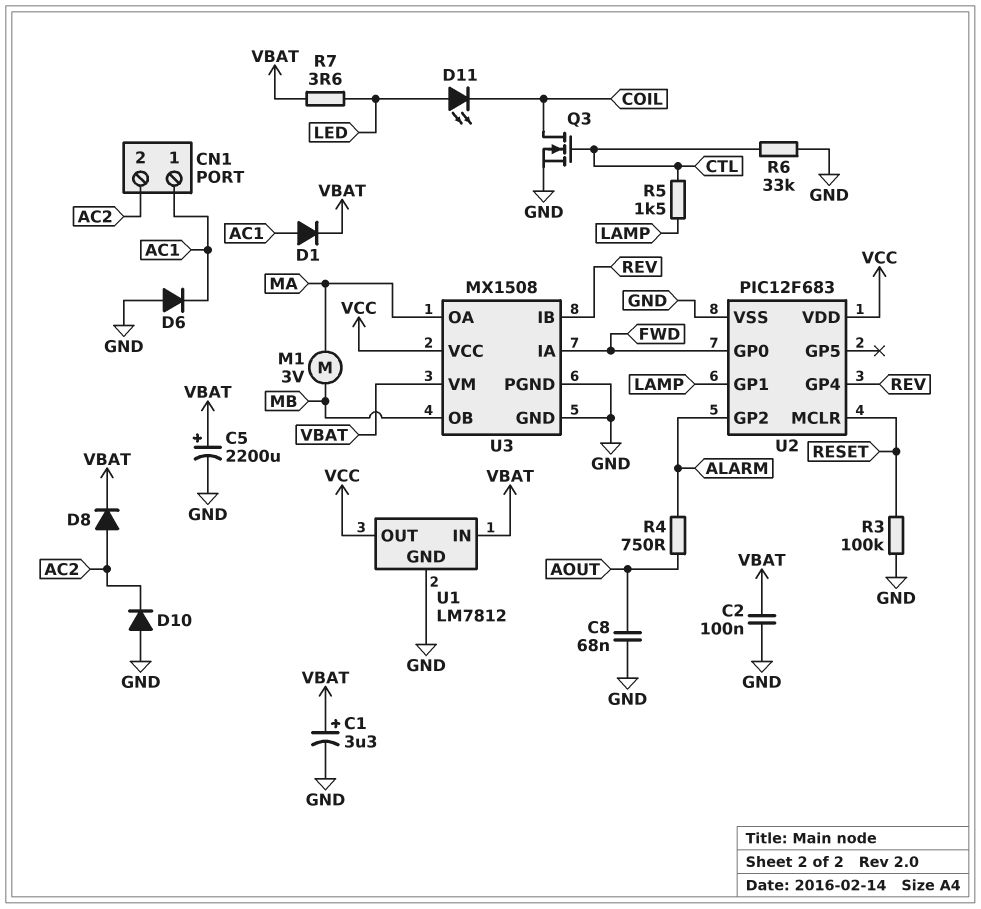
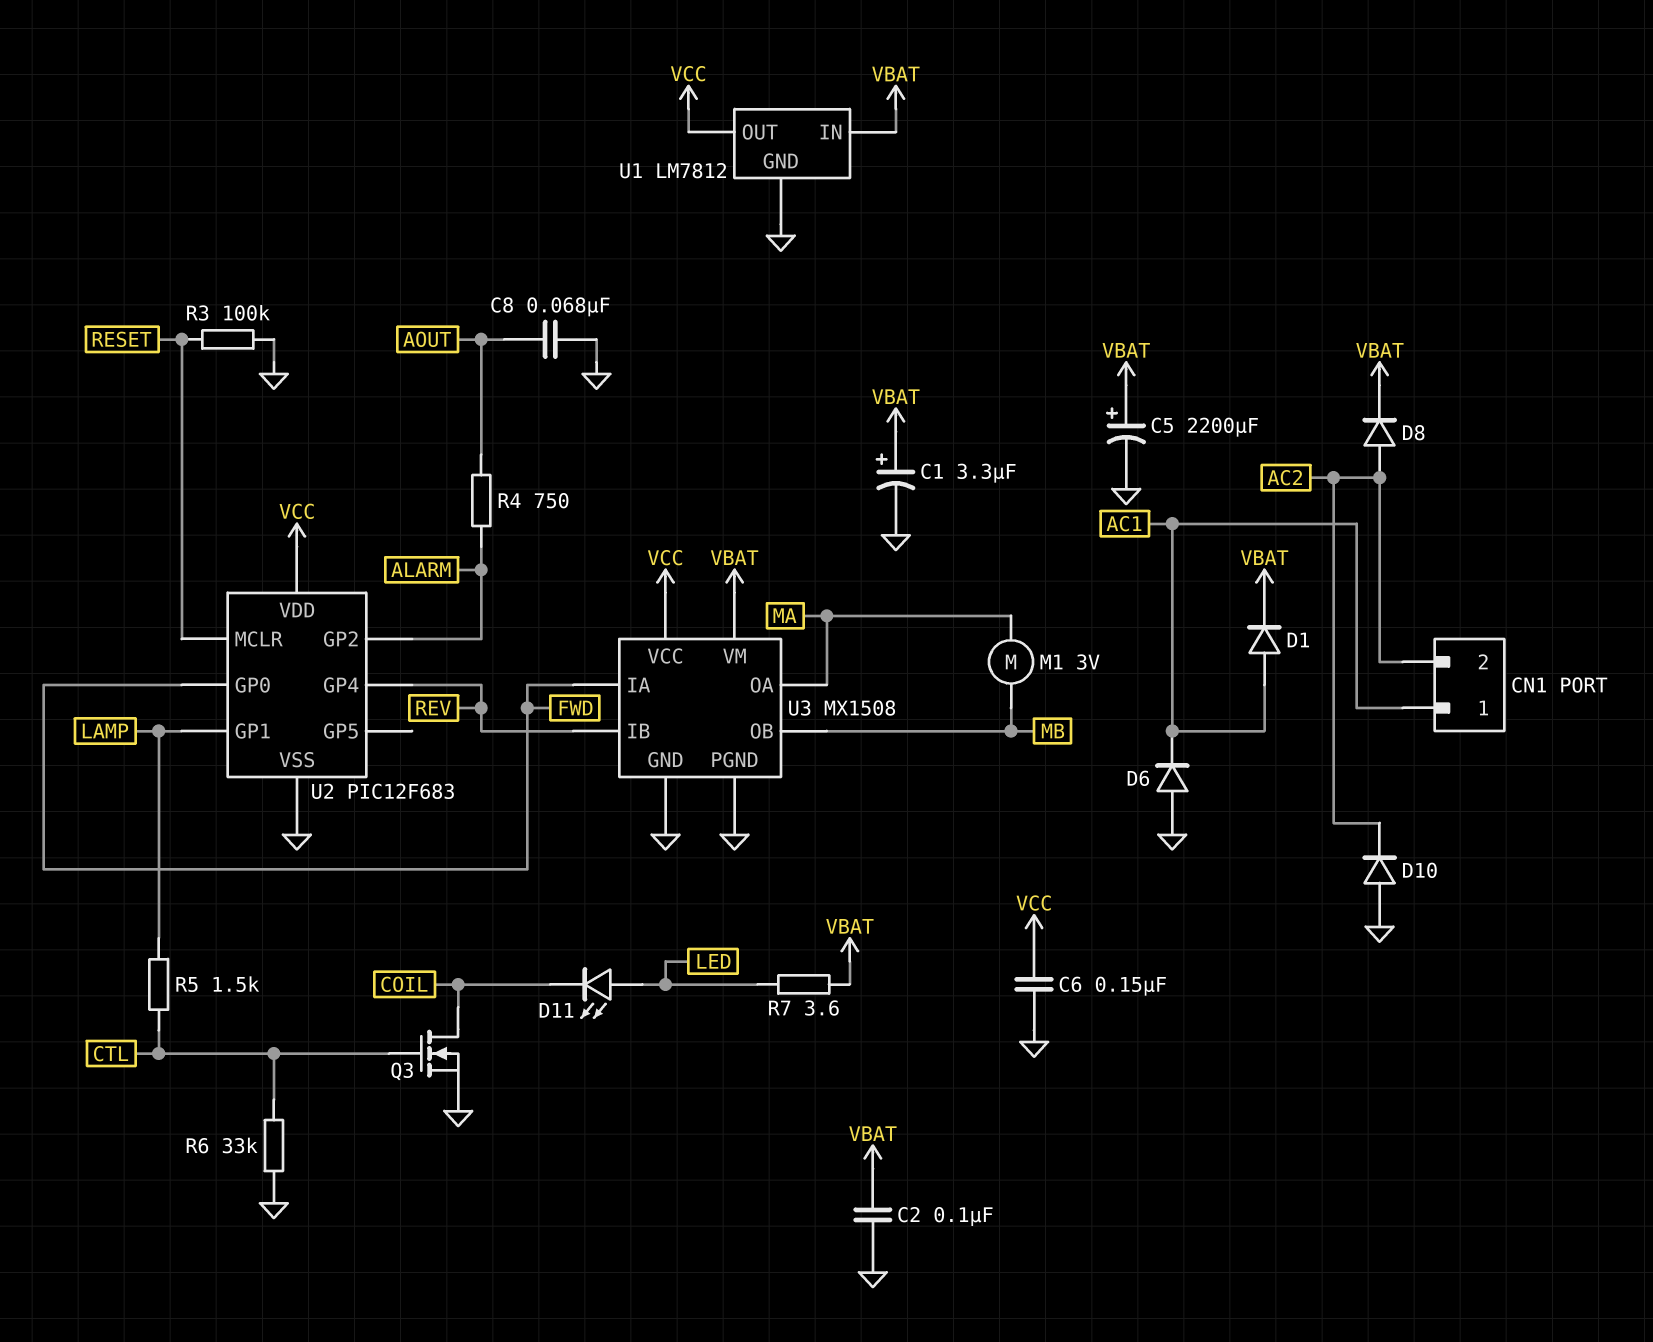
C6: none -> 150nF (GND, VCC)

